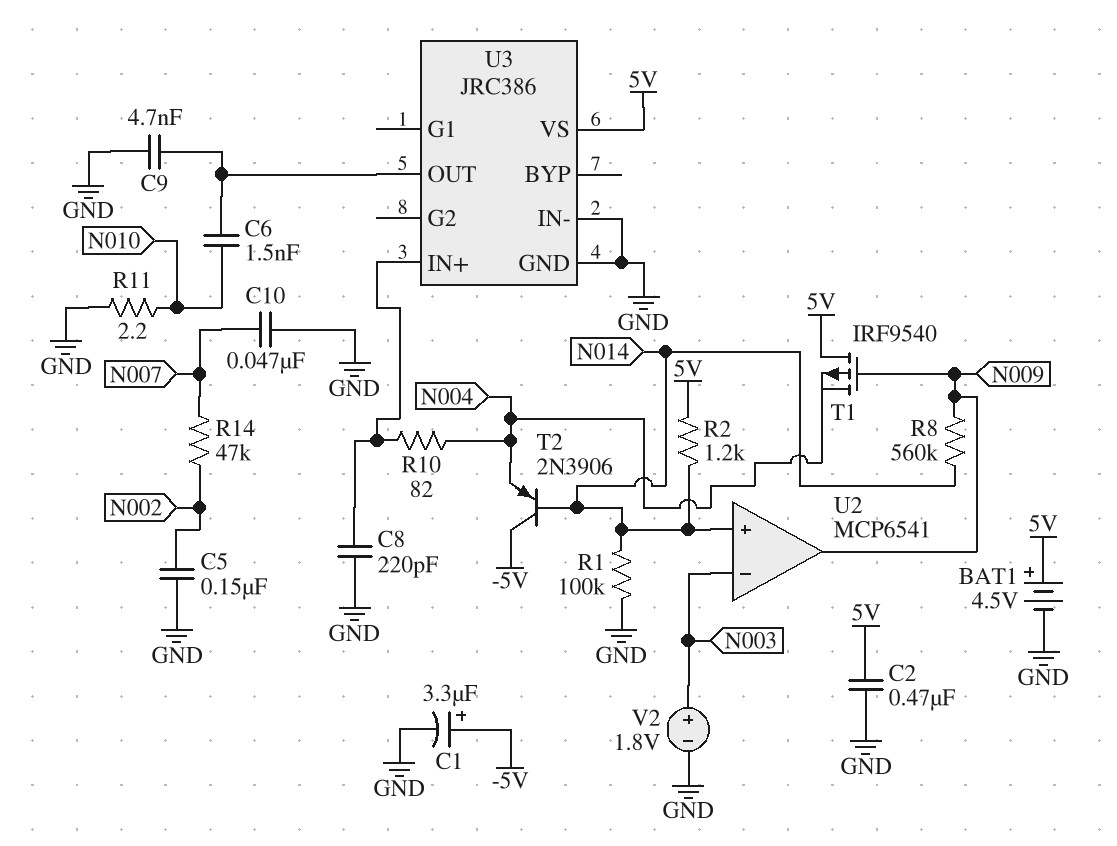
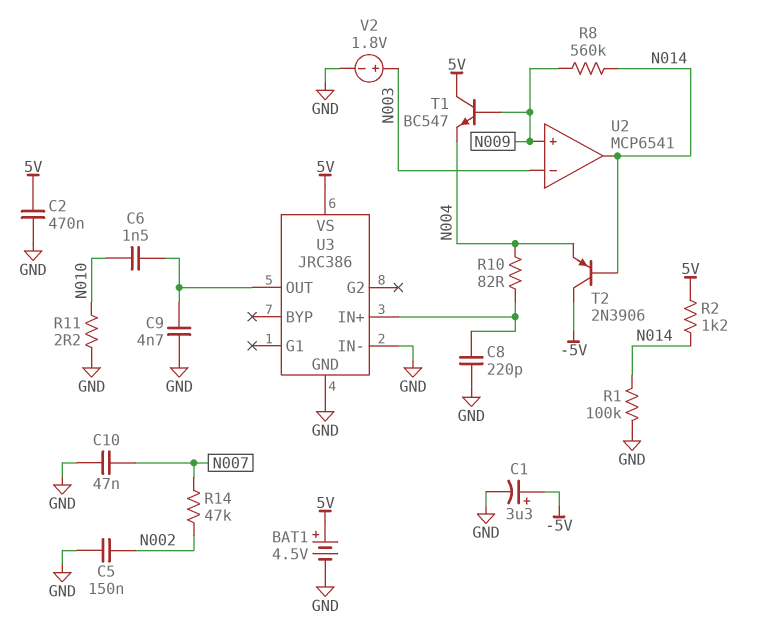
T1: PMOS IRF9540 (G N009, D 5V, S N004) -> NPN BC547 (B N009, C 5V, E N004)
U2 pin in+: N014 -> N009
U2 pin out: N009 -> N014

